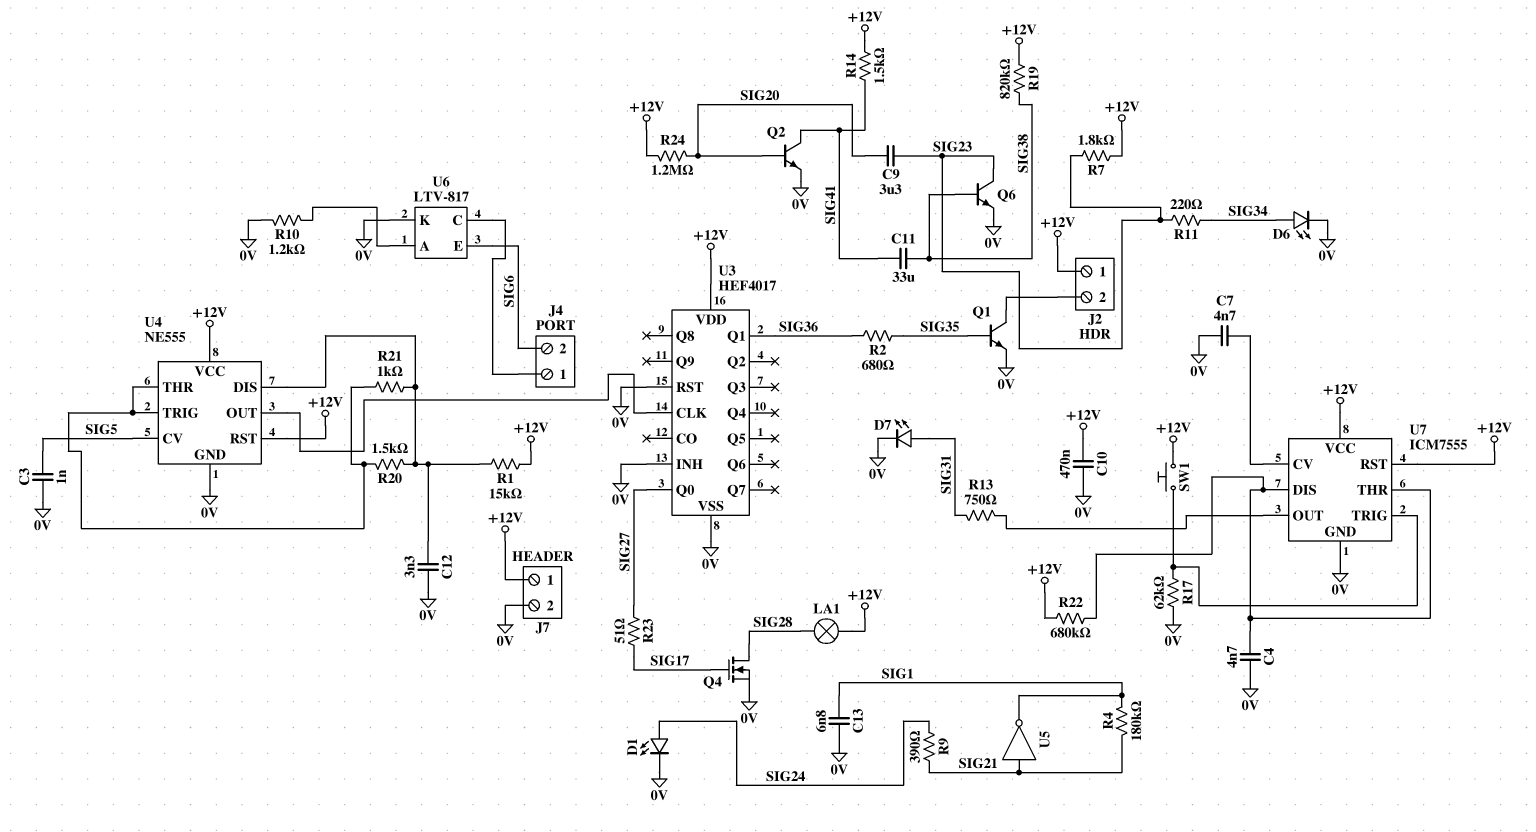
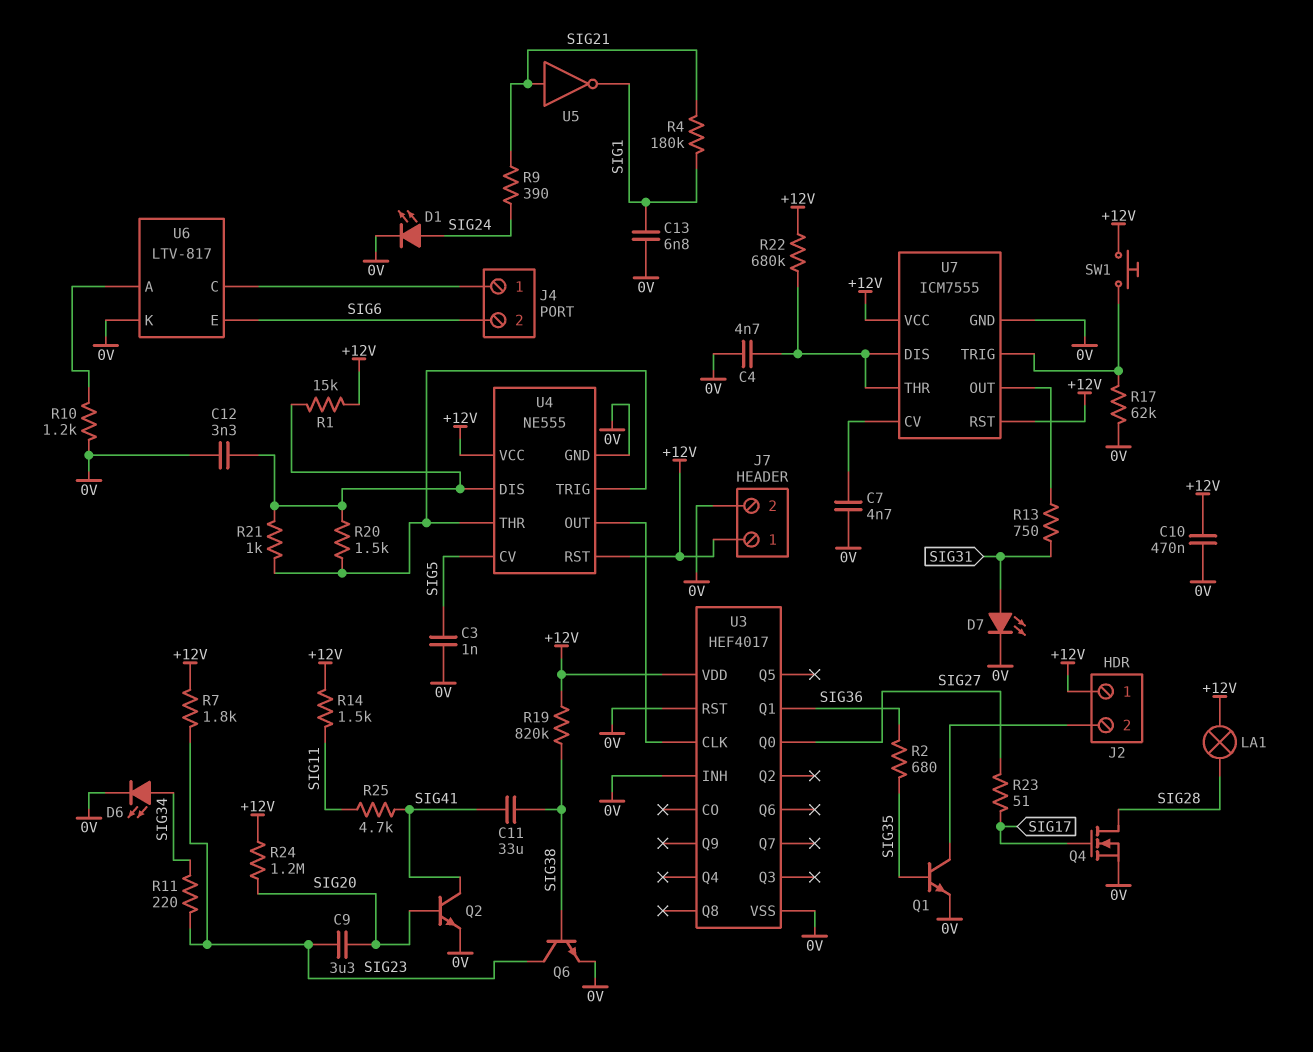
R14: 1.5k (+12V, SIG41) -> 1.5k (+12V, SIG11)
R25: none -> 4.7k (SIG11, SIG41)

